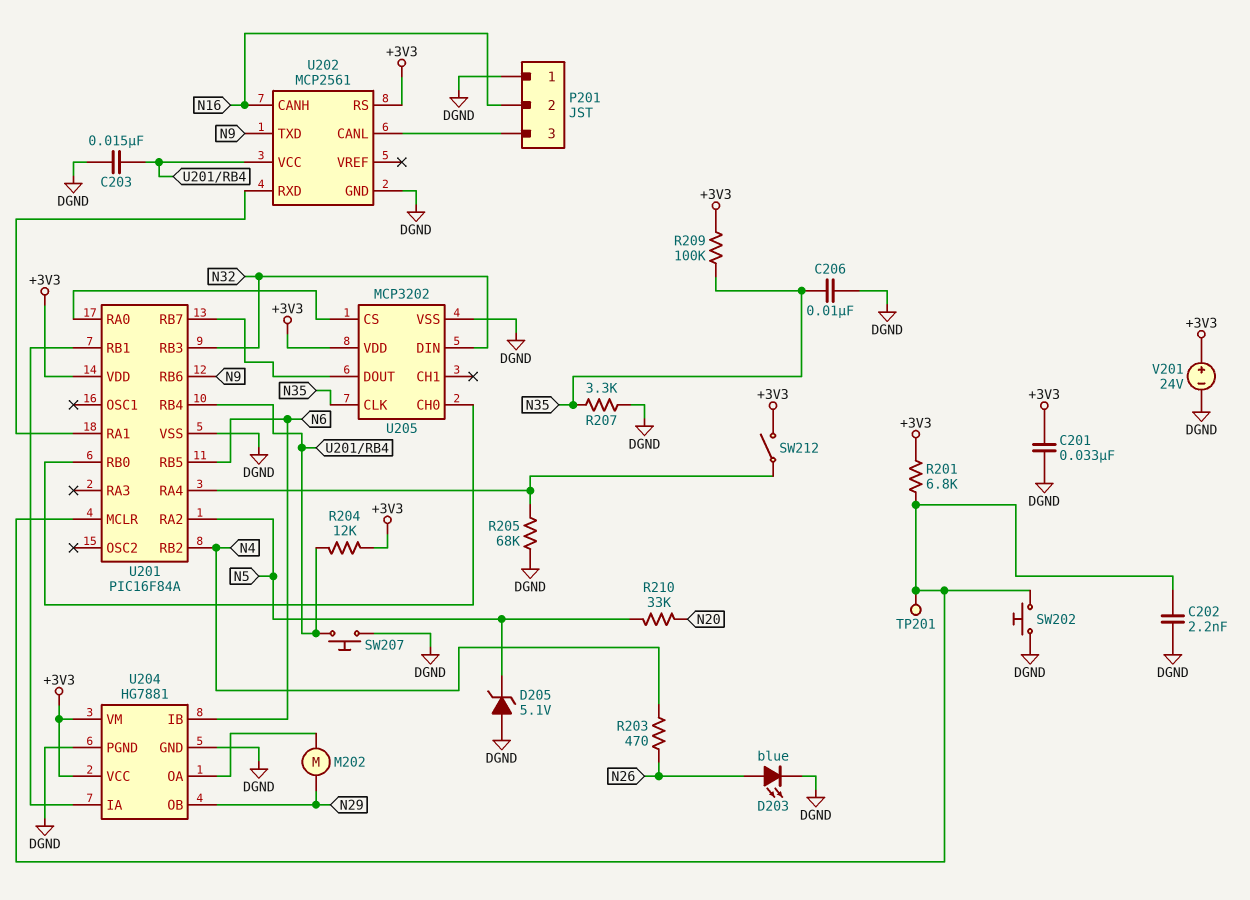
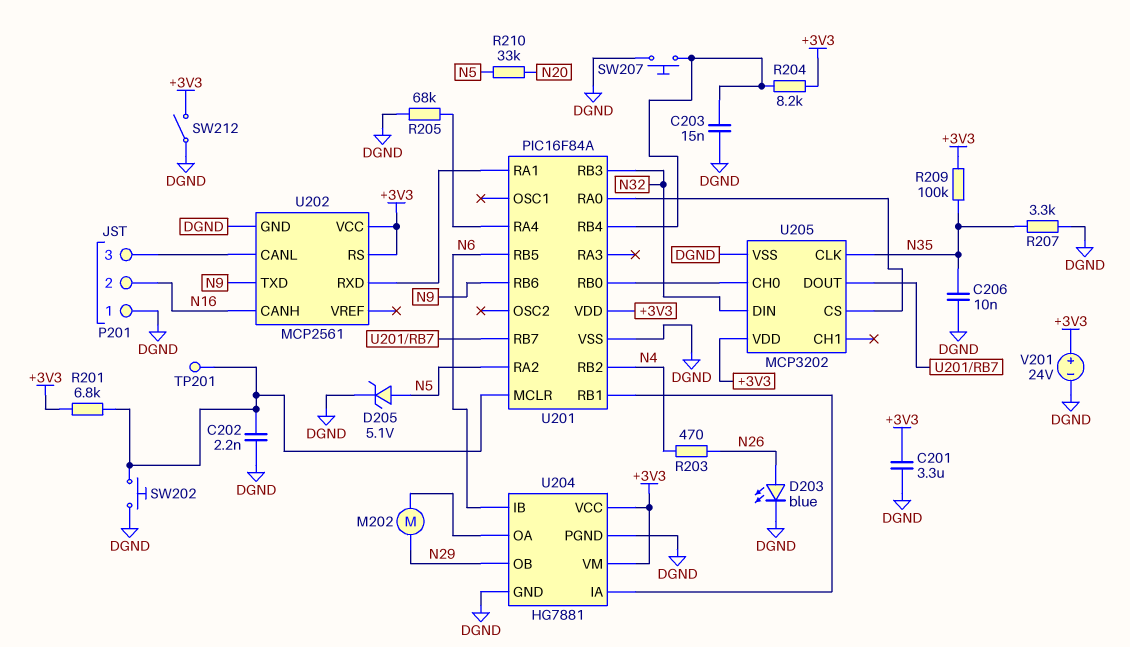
C201: 33nF (+3V3, DGND) -> 3.3uF (+3V3, DGND)
D205: zener 5.1V (A DGND, K N5) -> zener 5.1V (A N5, K DGND)
R204: 12k (+3V3, U201/RB4) -> 8.2k (+3V3, U201/RB4)
SW212: switch (+3V3, U201/RA4) -> switch (+3V3, DGND)
U202 pin VCC: U201/RB4 -> +3V3

